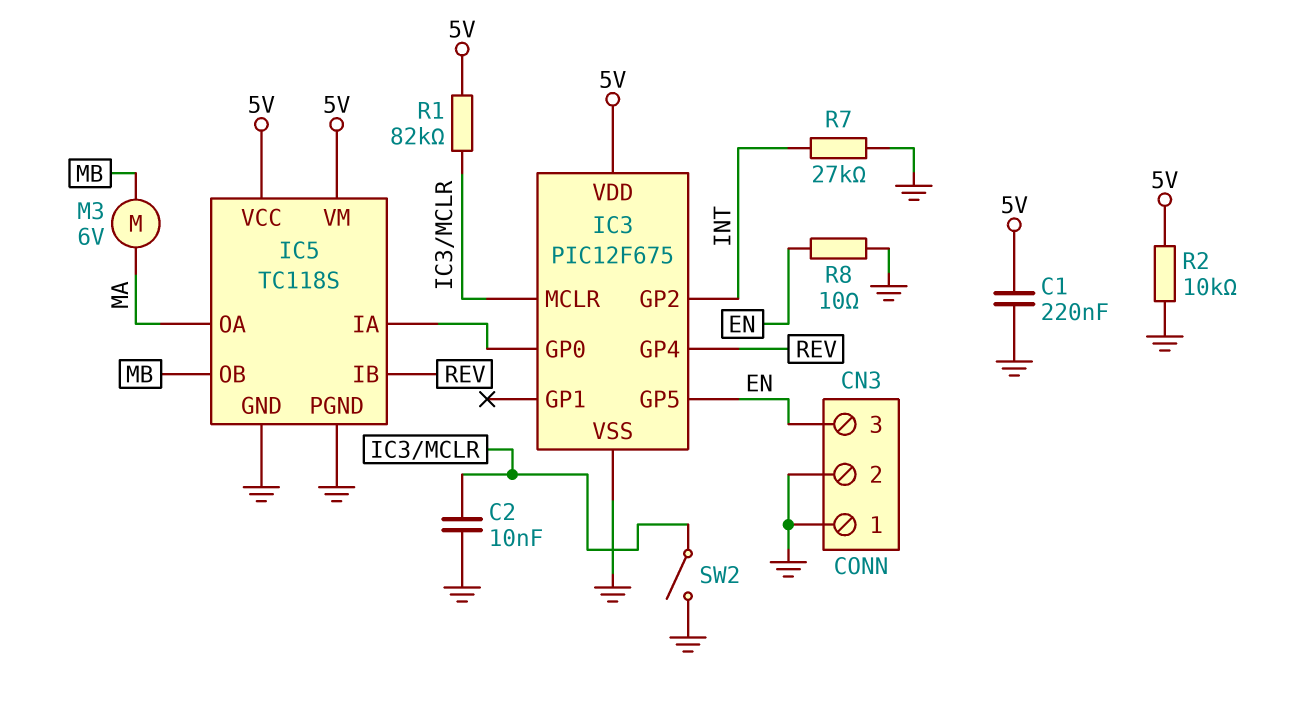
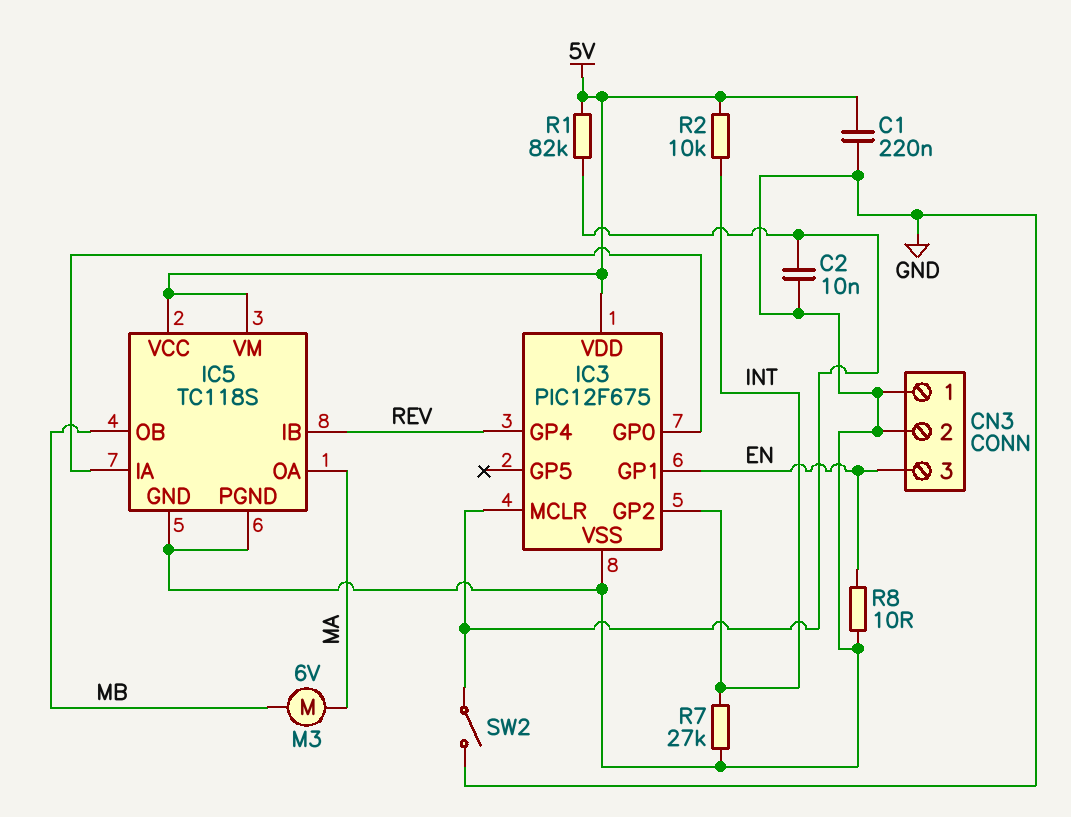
IC3 pin GP1: none -> EN
IC3 pin GP5: EN -> none
R2: 10k (5V, GND) -> 10k (5V, INT)

